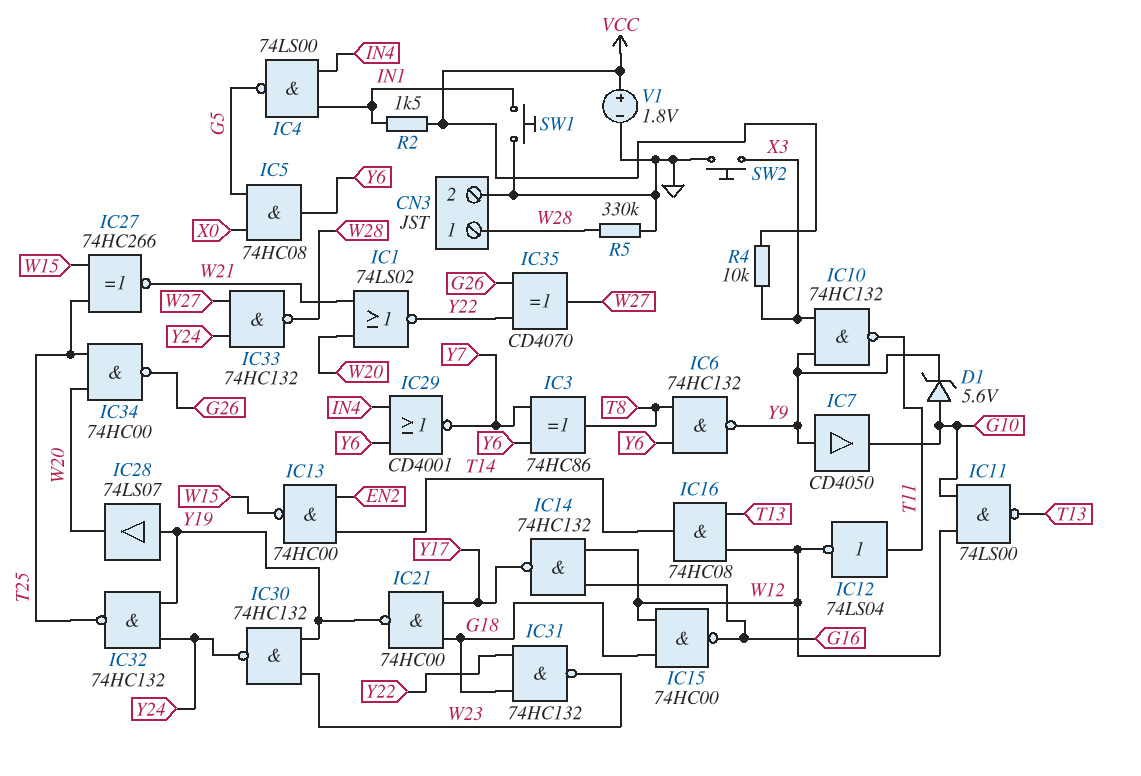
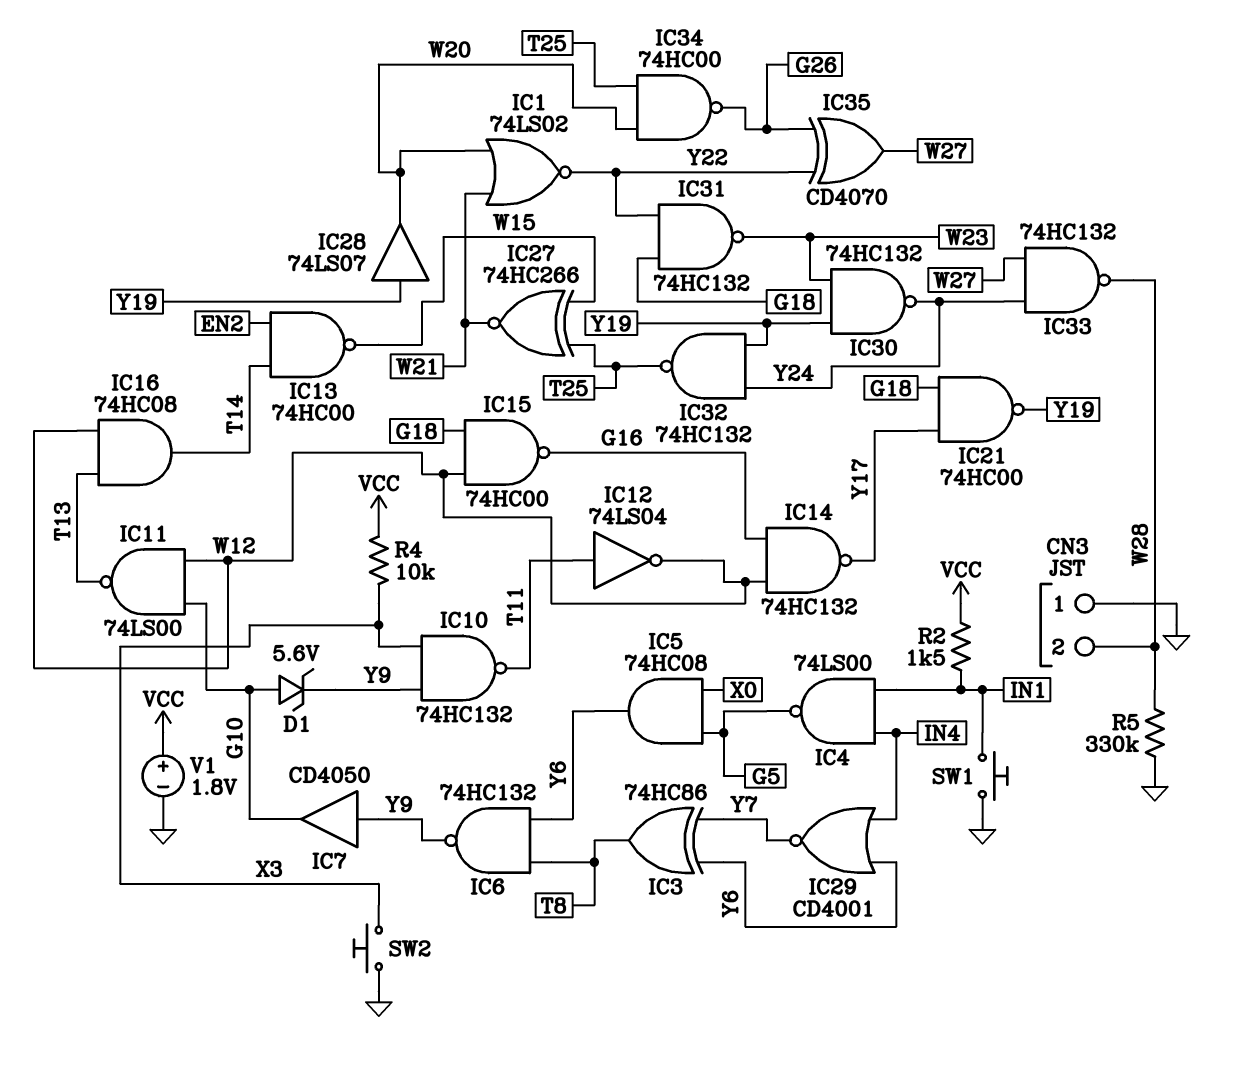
CN3 pin 1: W28 -> GND
CN3 pin 2: GND -> W28

